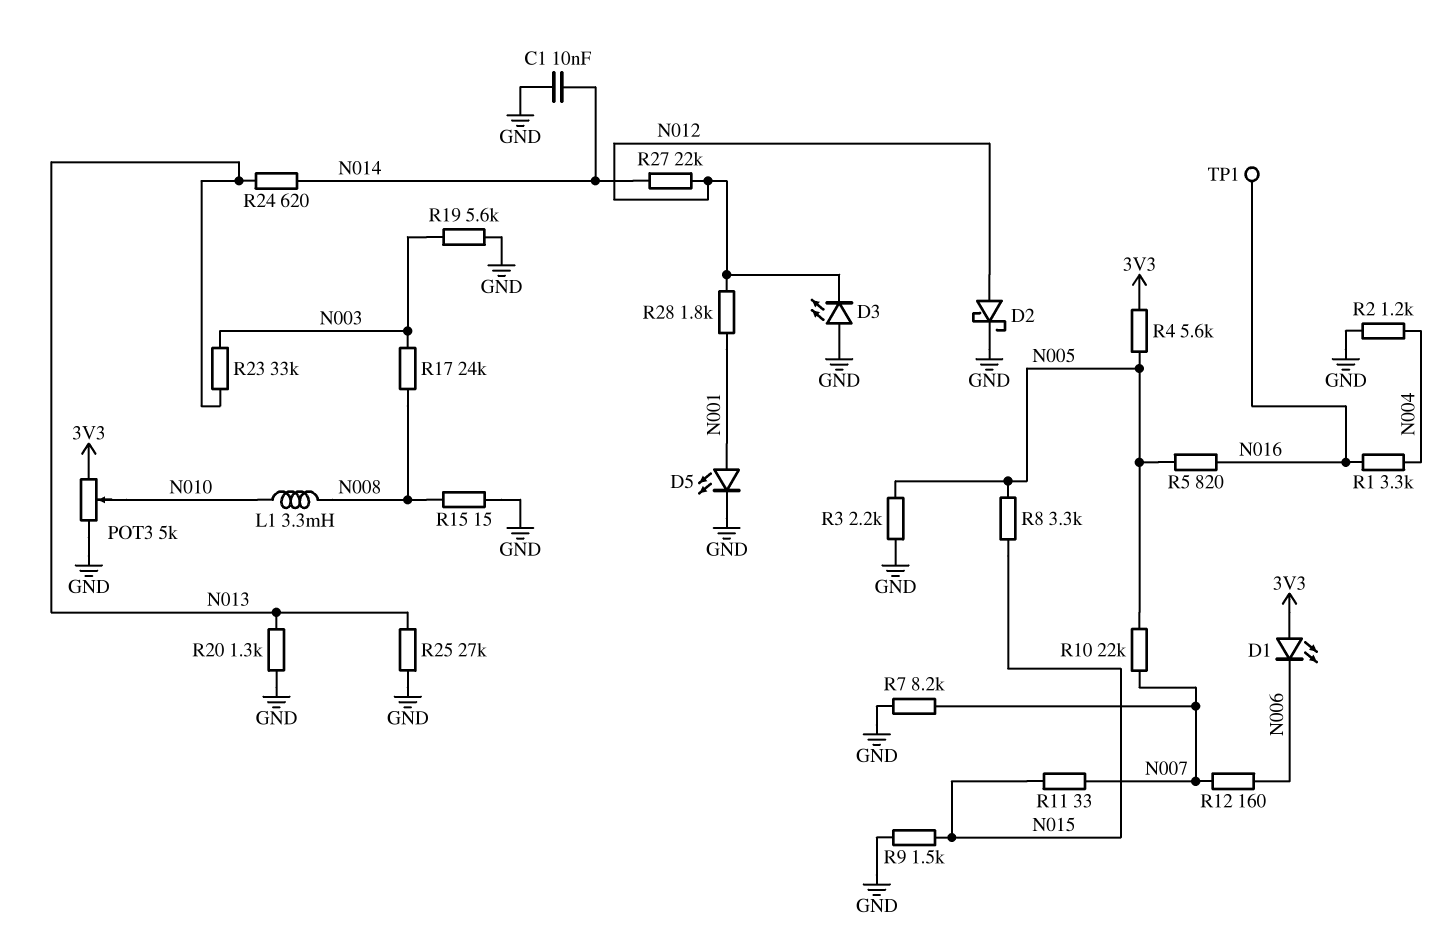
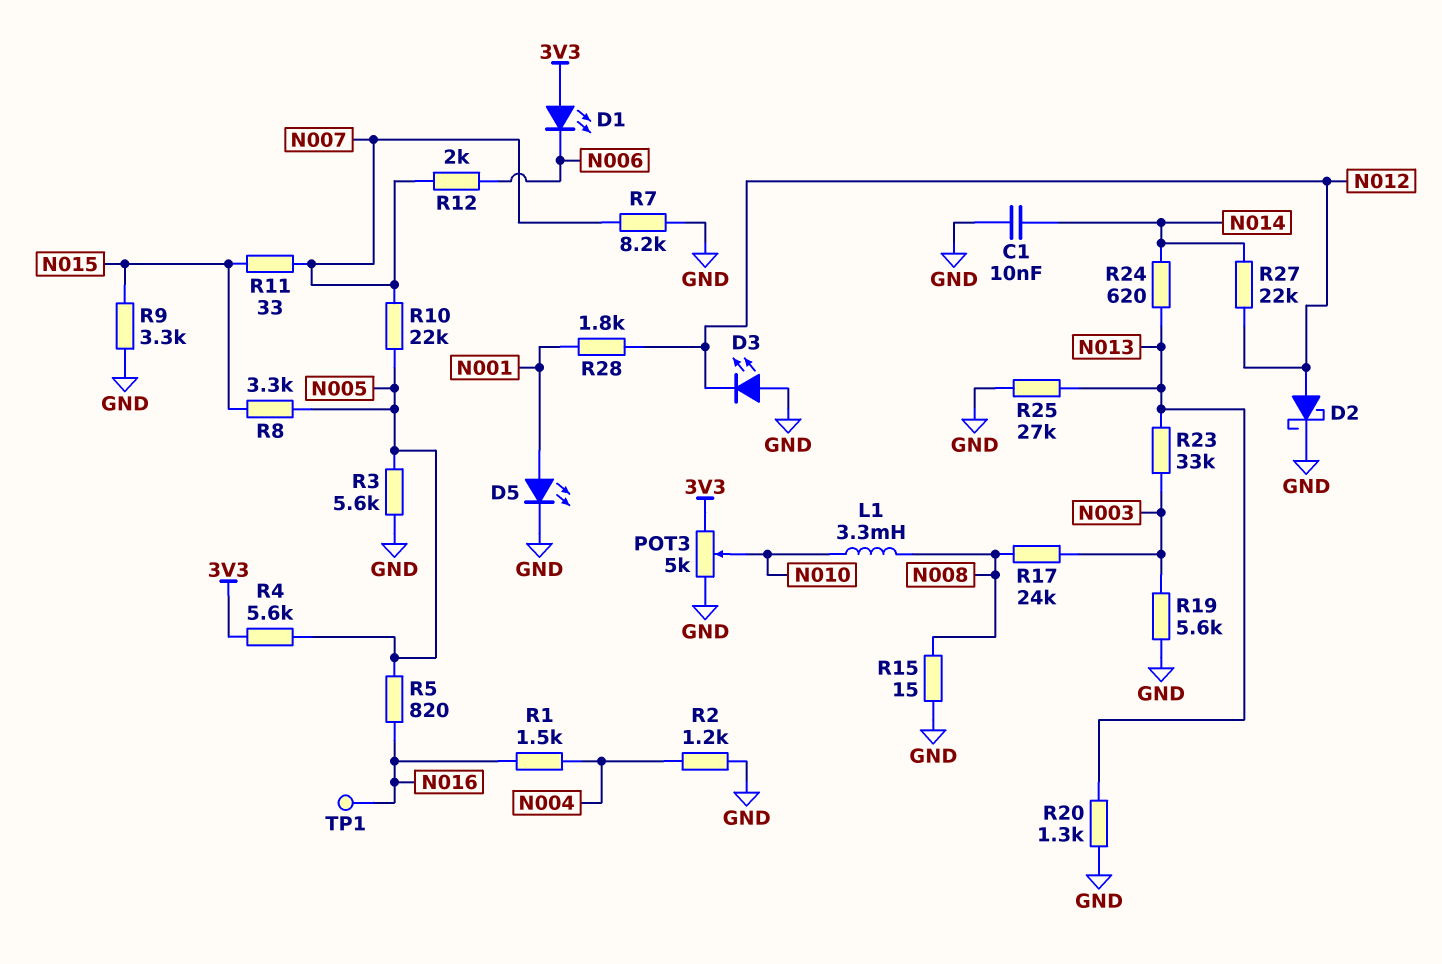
R1: 3.3k (N004, N016) -> 1.5k (N004, N016)
R3: 2.2k (GND, N005) -> 5.6k (GND, N005)
R9: 1.5k (GND, N015) -> 3.3k (GND, N015)
R12: 160 (N006, N007) -> 2k (N006, N007)

